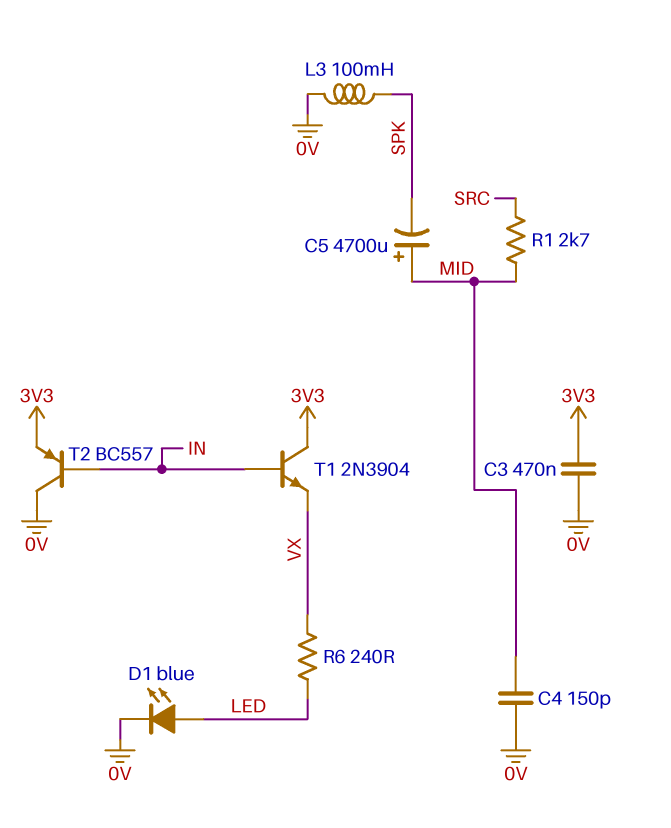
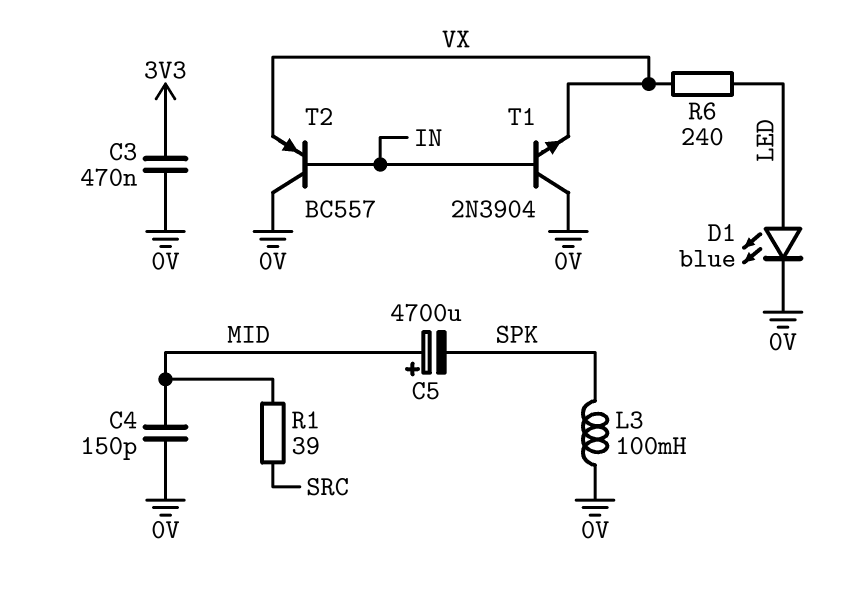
R1: 2.7k (MID, SRC) -> 39 (MID, SRC)
T1: NPN 2N3904 (B IN, C 3V3, E VX) -> NPN 2N3904 (B IN, C 0V, E VX)
T2: PNP BC557 (B IN, C 0V, E 3V3) -> PNP BC557 (B IN, C 0V, E VX)

